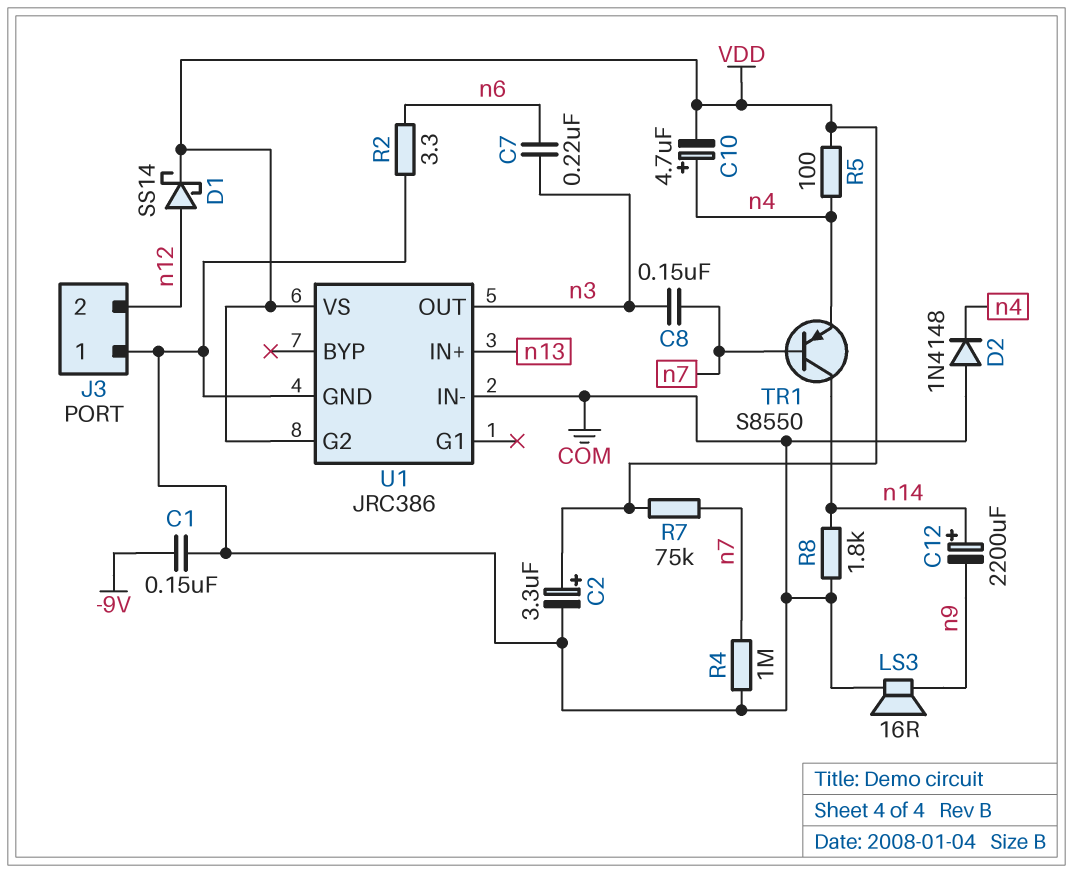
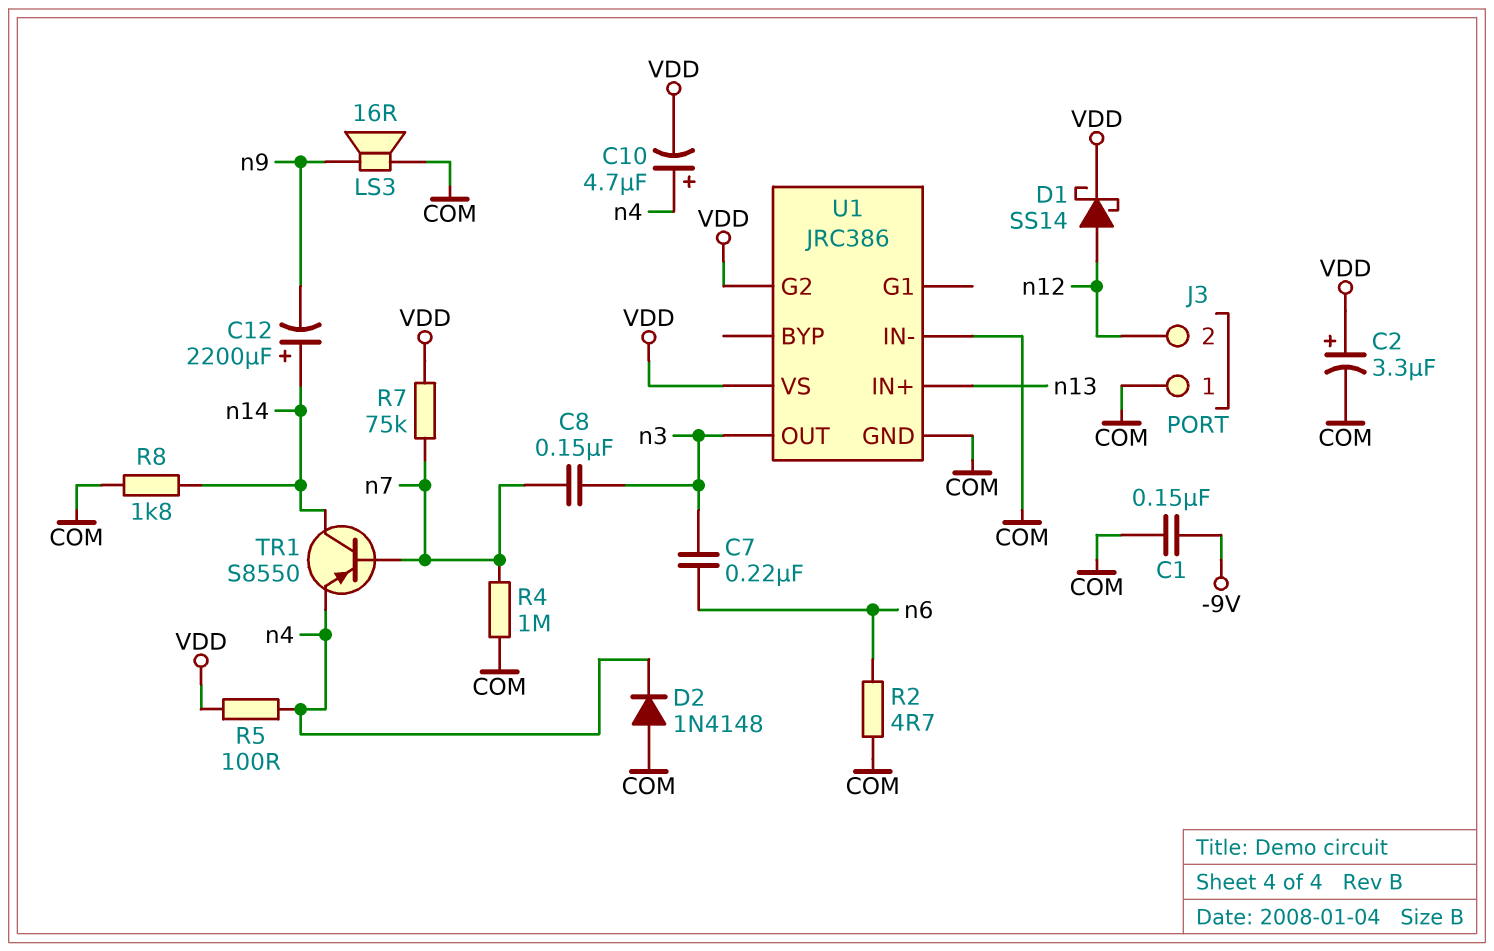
R2: 3.3 (COM, n6) -> 4.7 (COM, n6)

